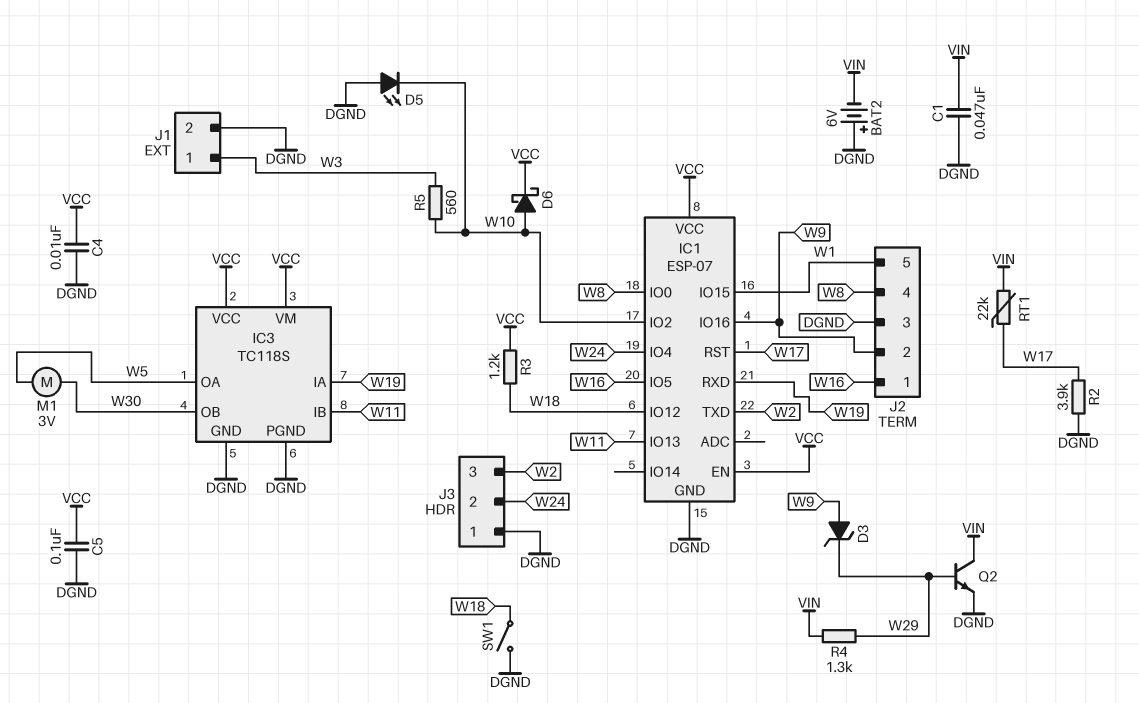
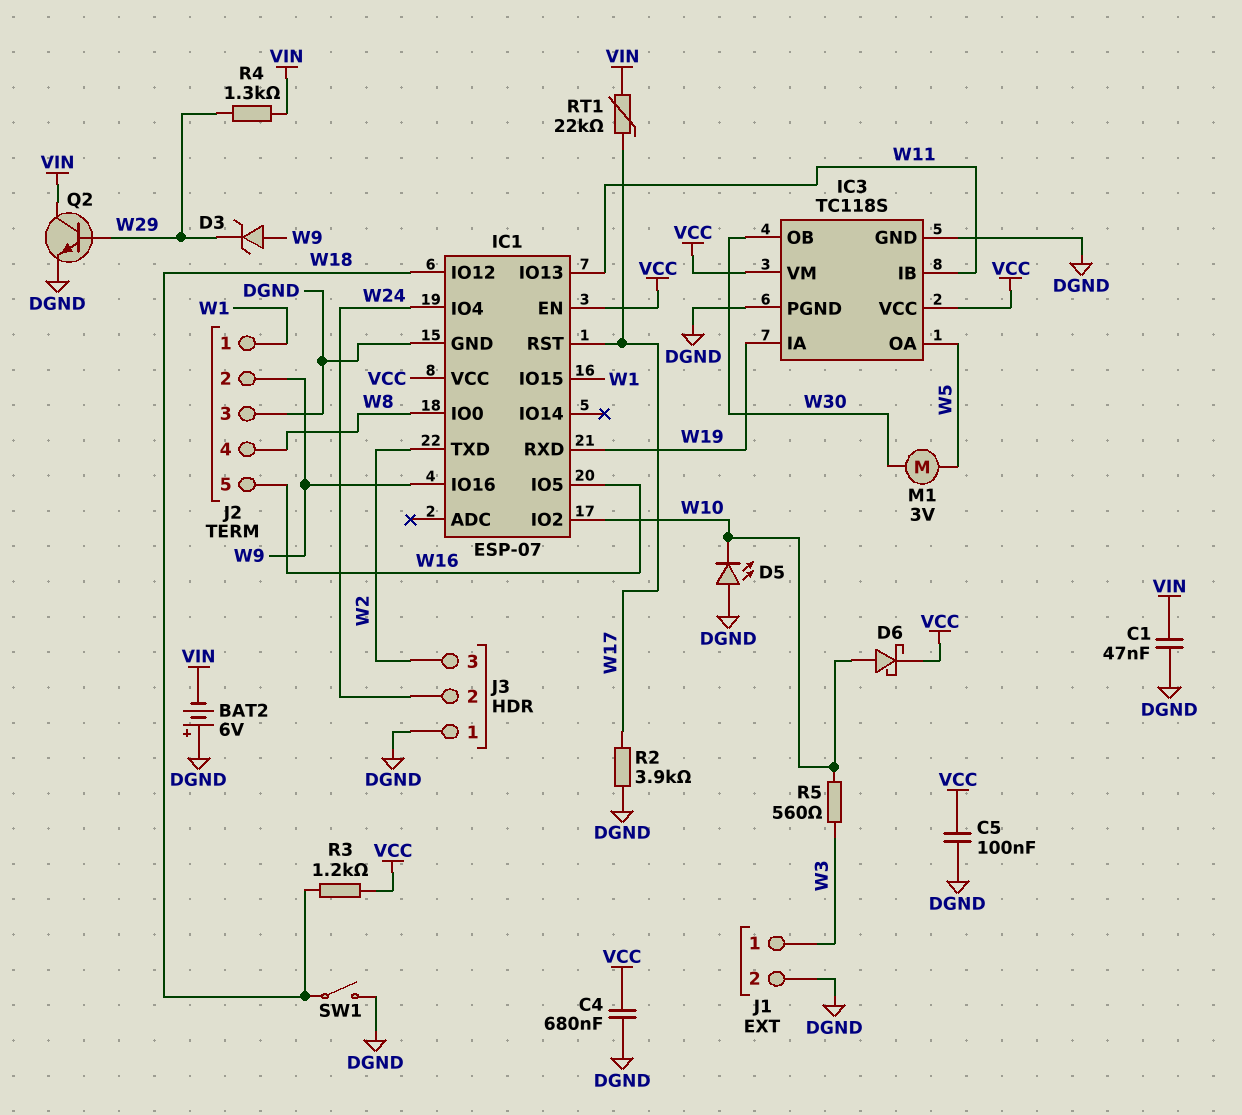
C4: 10nF (DGND, VCC) -> 680nF (DGND, VCC)
J2 pin 1: W16 -> W1
J2 pin 5: W1 -> W16

